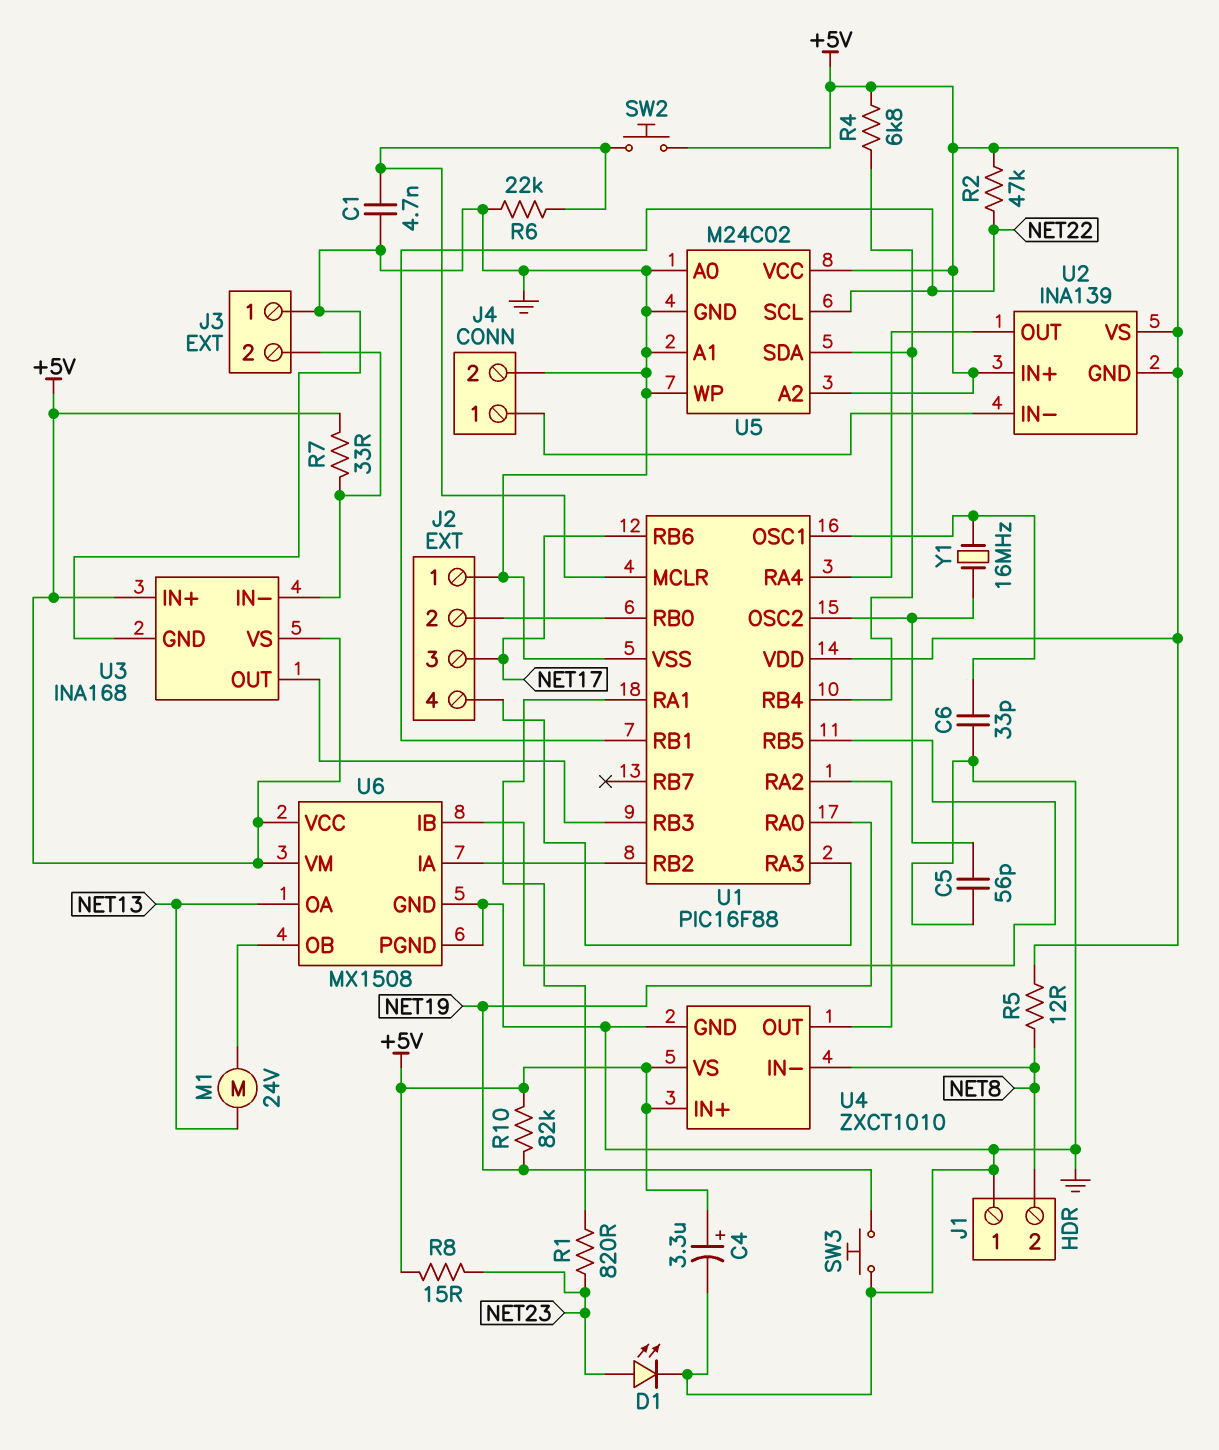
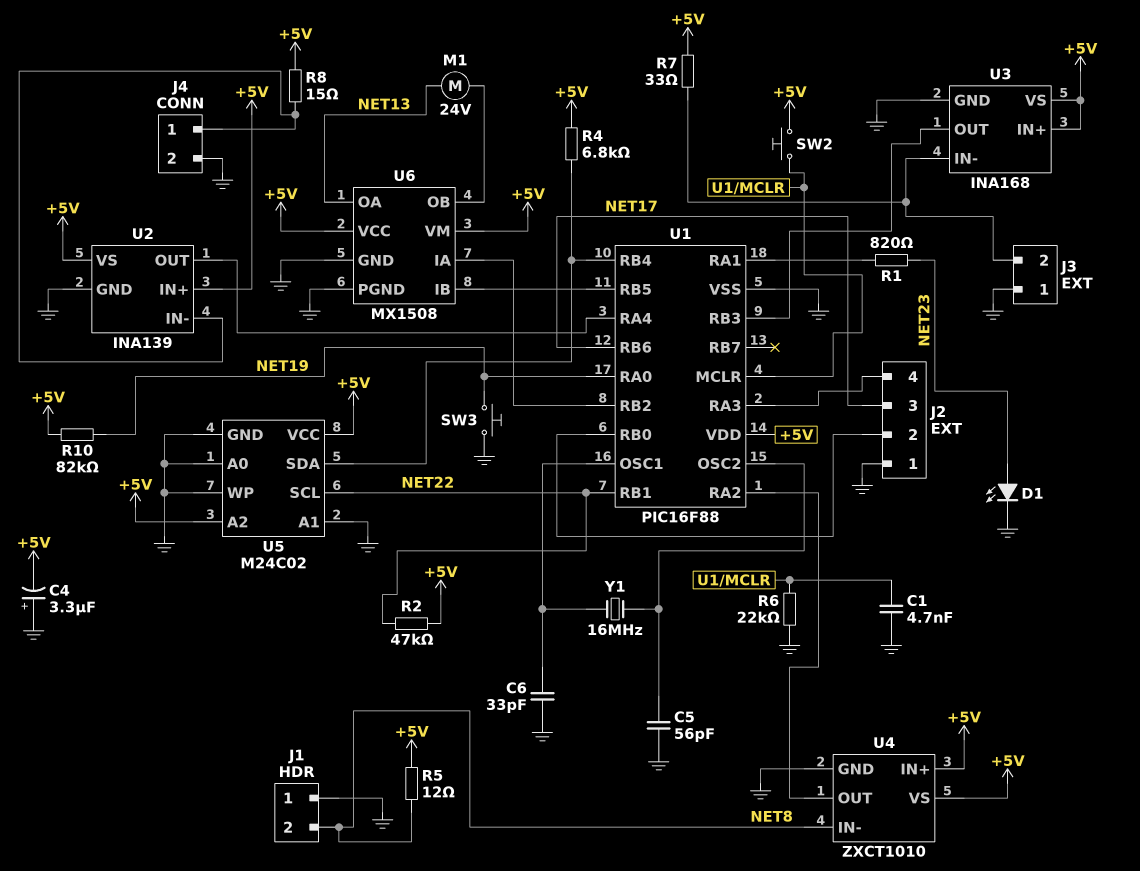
C4: 3.3uF (plus +5V, minus GND) -> 3.3uF (plus GND, minus +5V)
R8: 15 (+5V, NET23) -> 15 (+5V, J4/1)
U2 pin GND: +5V -> GND

